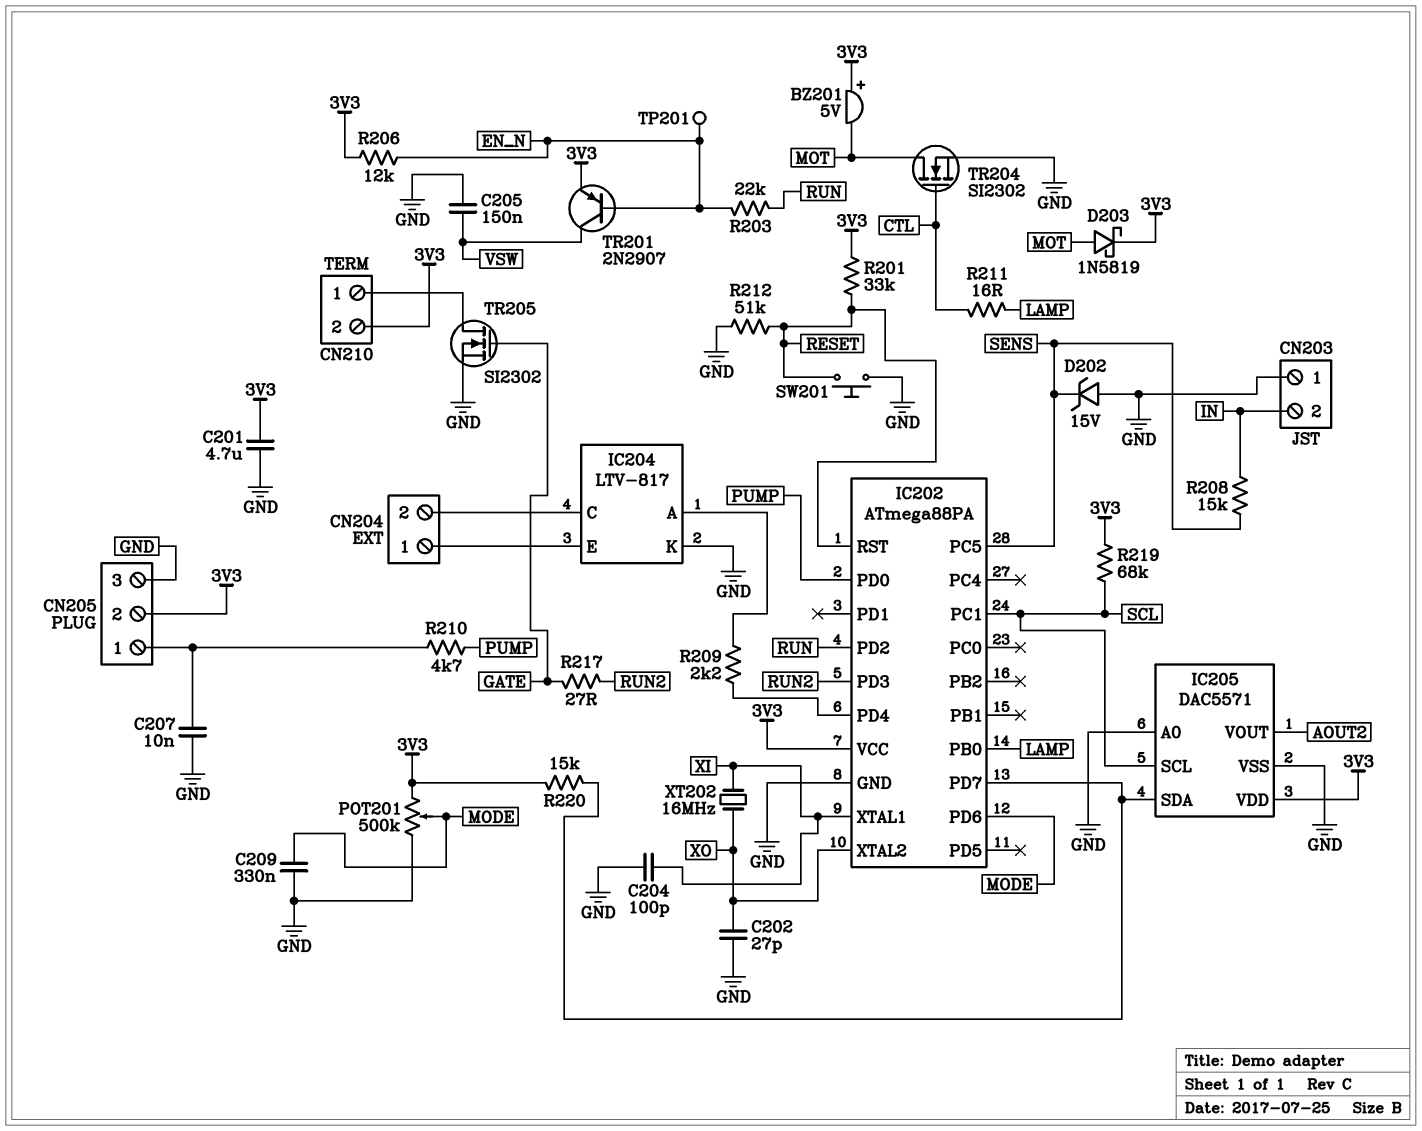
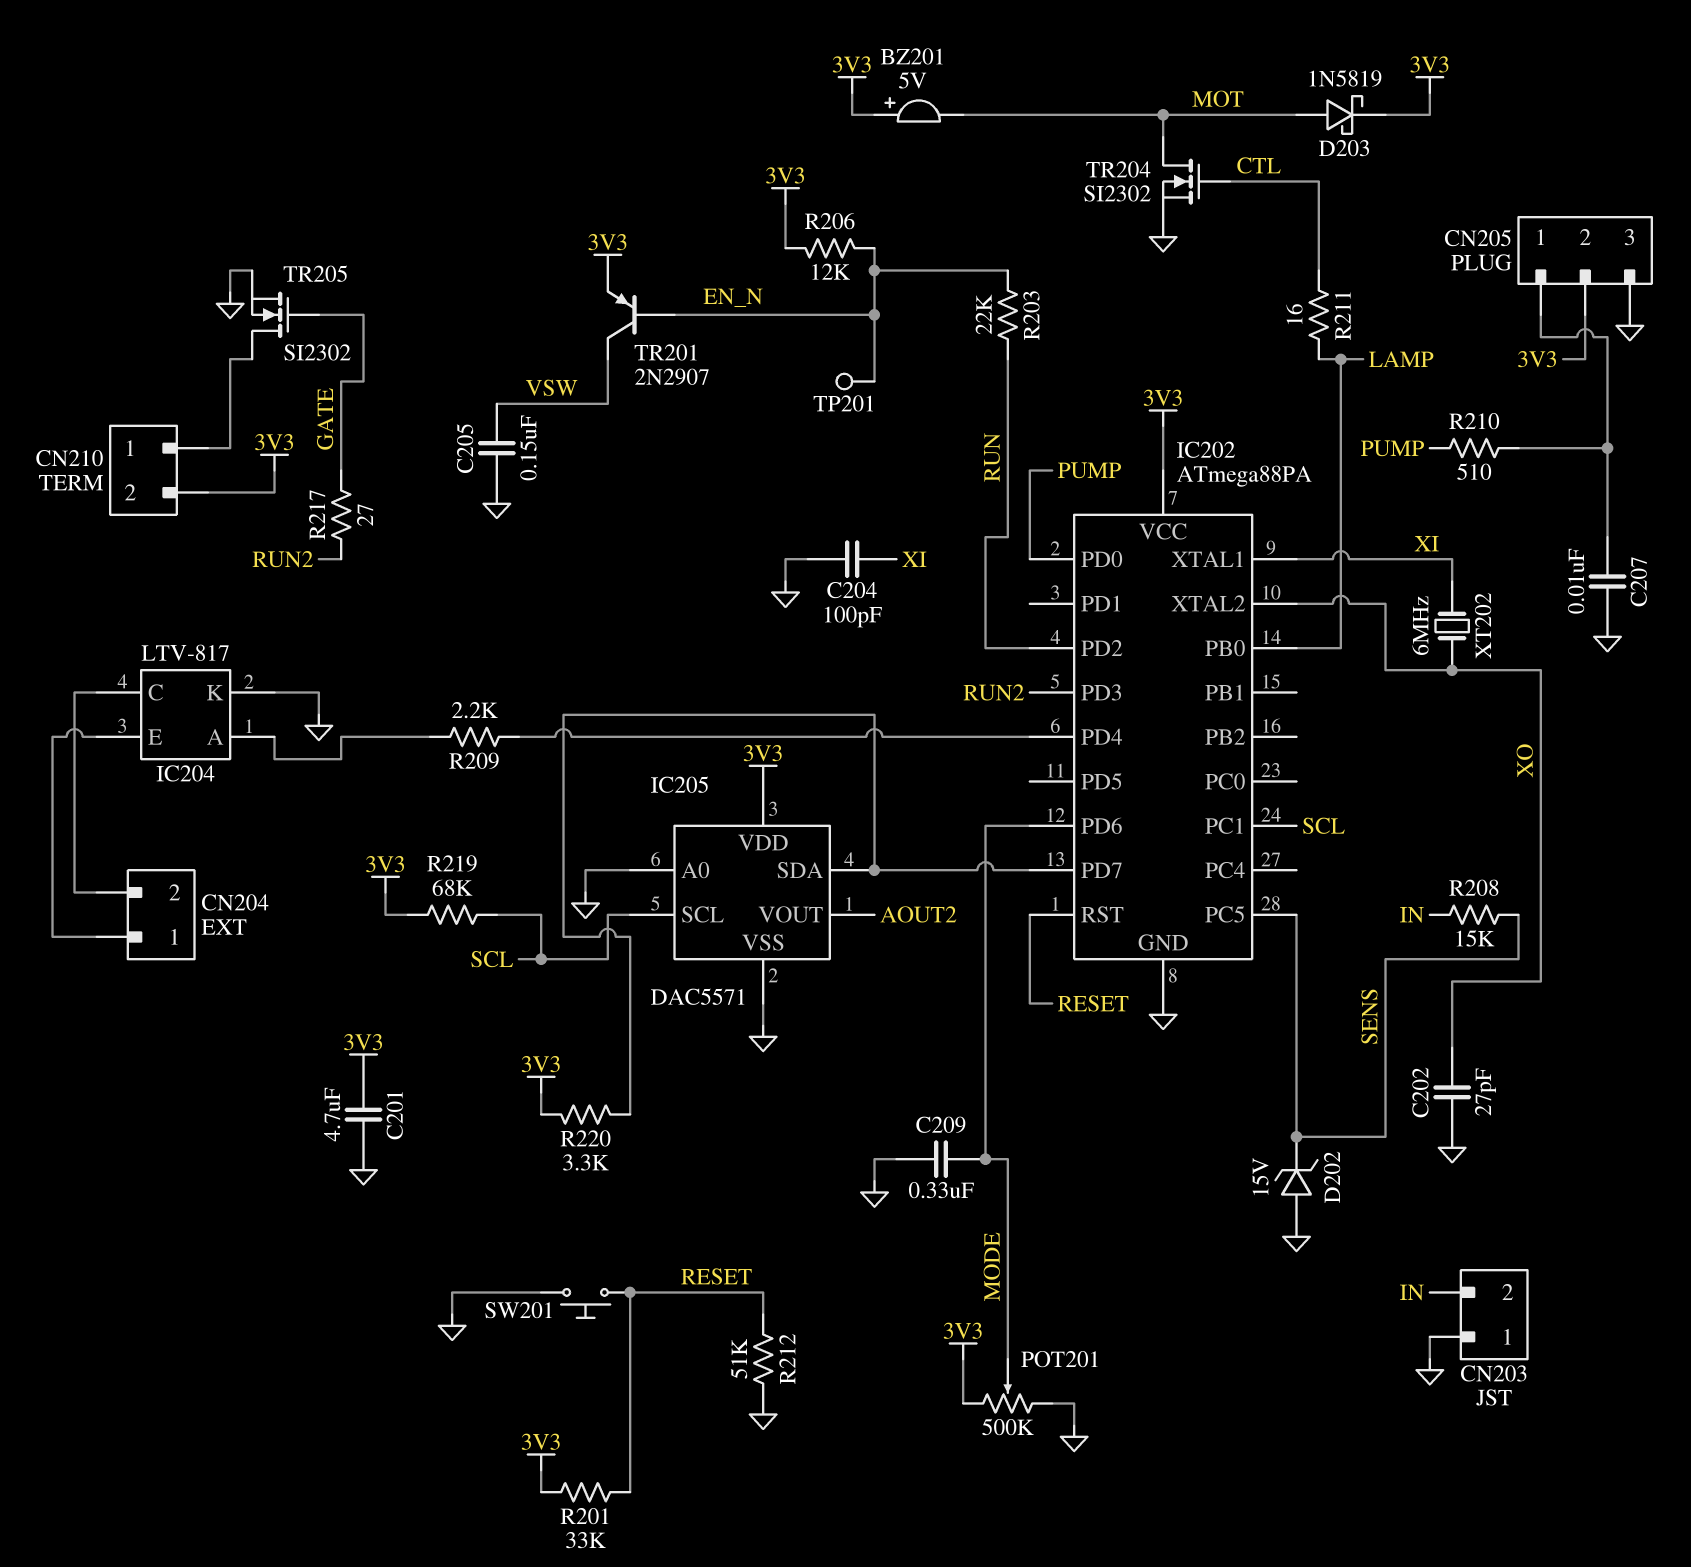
R210: 4.7k (CN205/1, PUMP) -> 510 (CN205/1, PUMP)
R220: 15k (3V3, IC202/PD7) -> 3.3k (3V3, IC202/PD7)
XT202: 16MHz (XI, XO) -> 6MHz (XI, XO)

